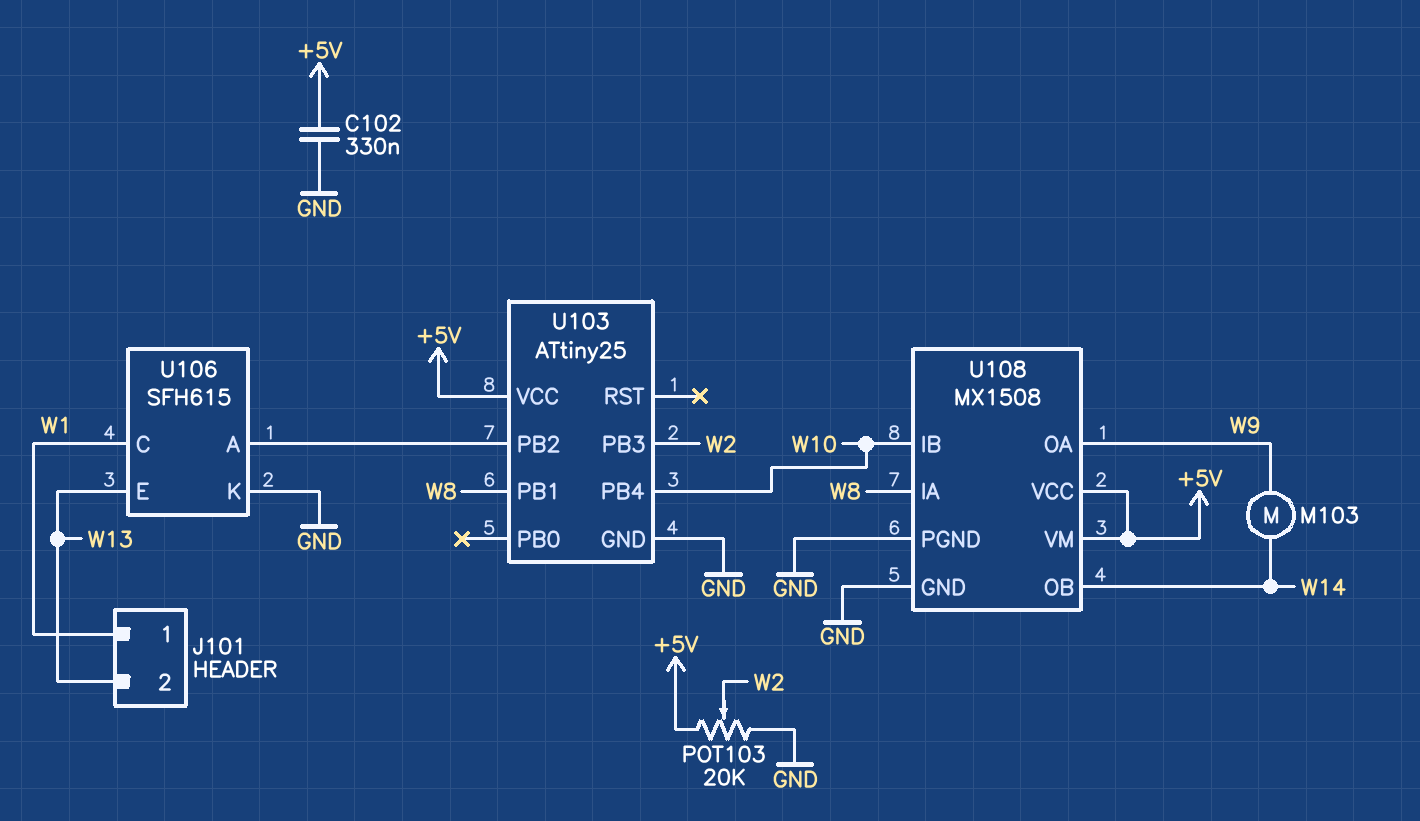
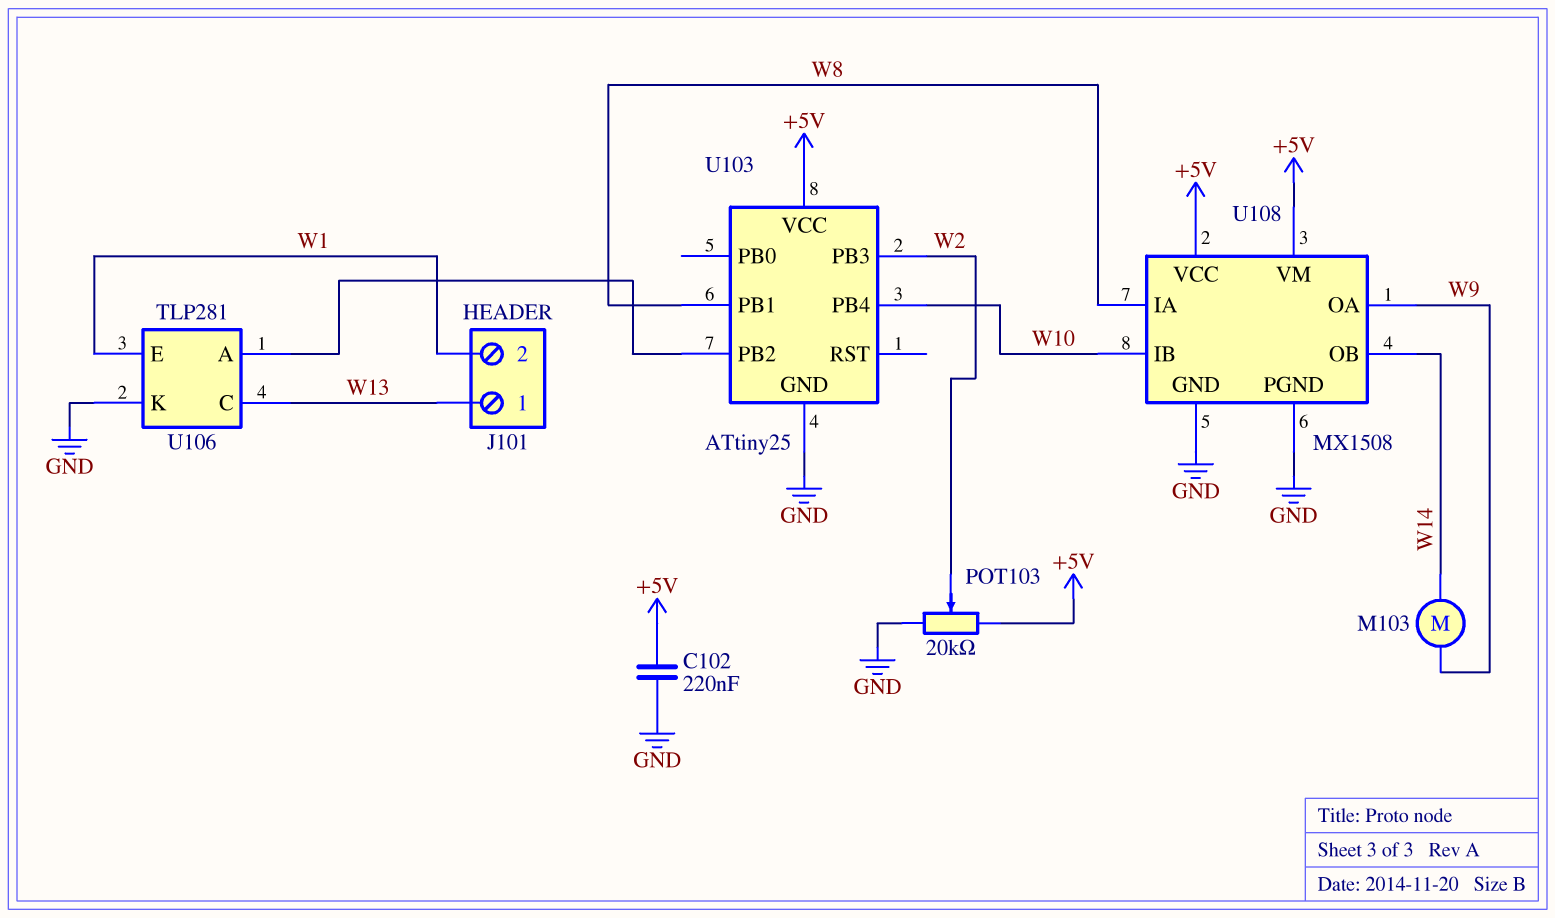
C102: 330nF (+5V, GND) -> 220nF (+5V, GND)
J101 pin 1: W1 -> W13
J101 pin 2: W13 -> W1
U106: SFH615 -> TLP281
U106 pin C: W1 -> W13
U106 pin E: W13 -> W1

